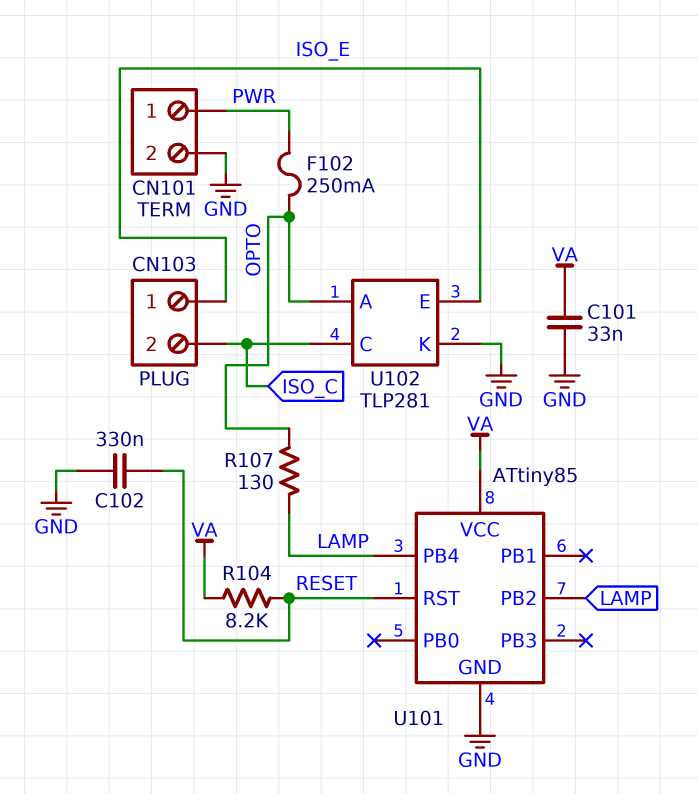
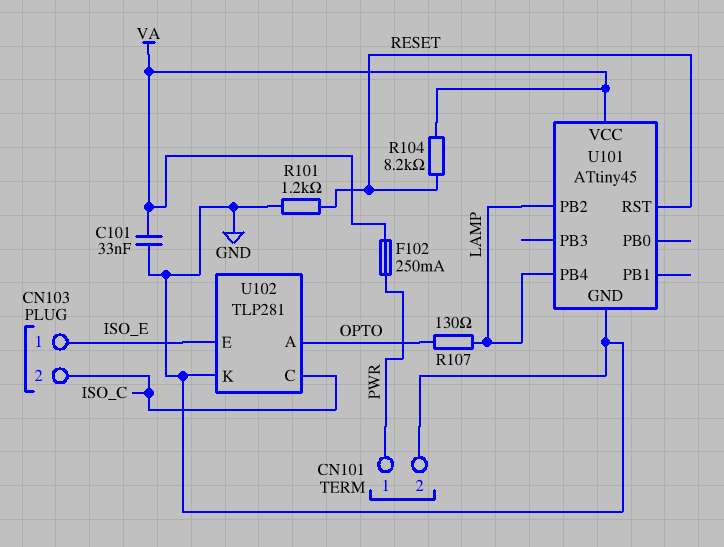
C102: 330nF (GND, RESET) -> none
F102: 250mA (OPTO, PWR) -> 250mA (PWR, VA)
R101: none -> 1.2k (GND, RESET)
U101: ATtiny85 -> ATtiny45

